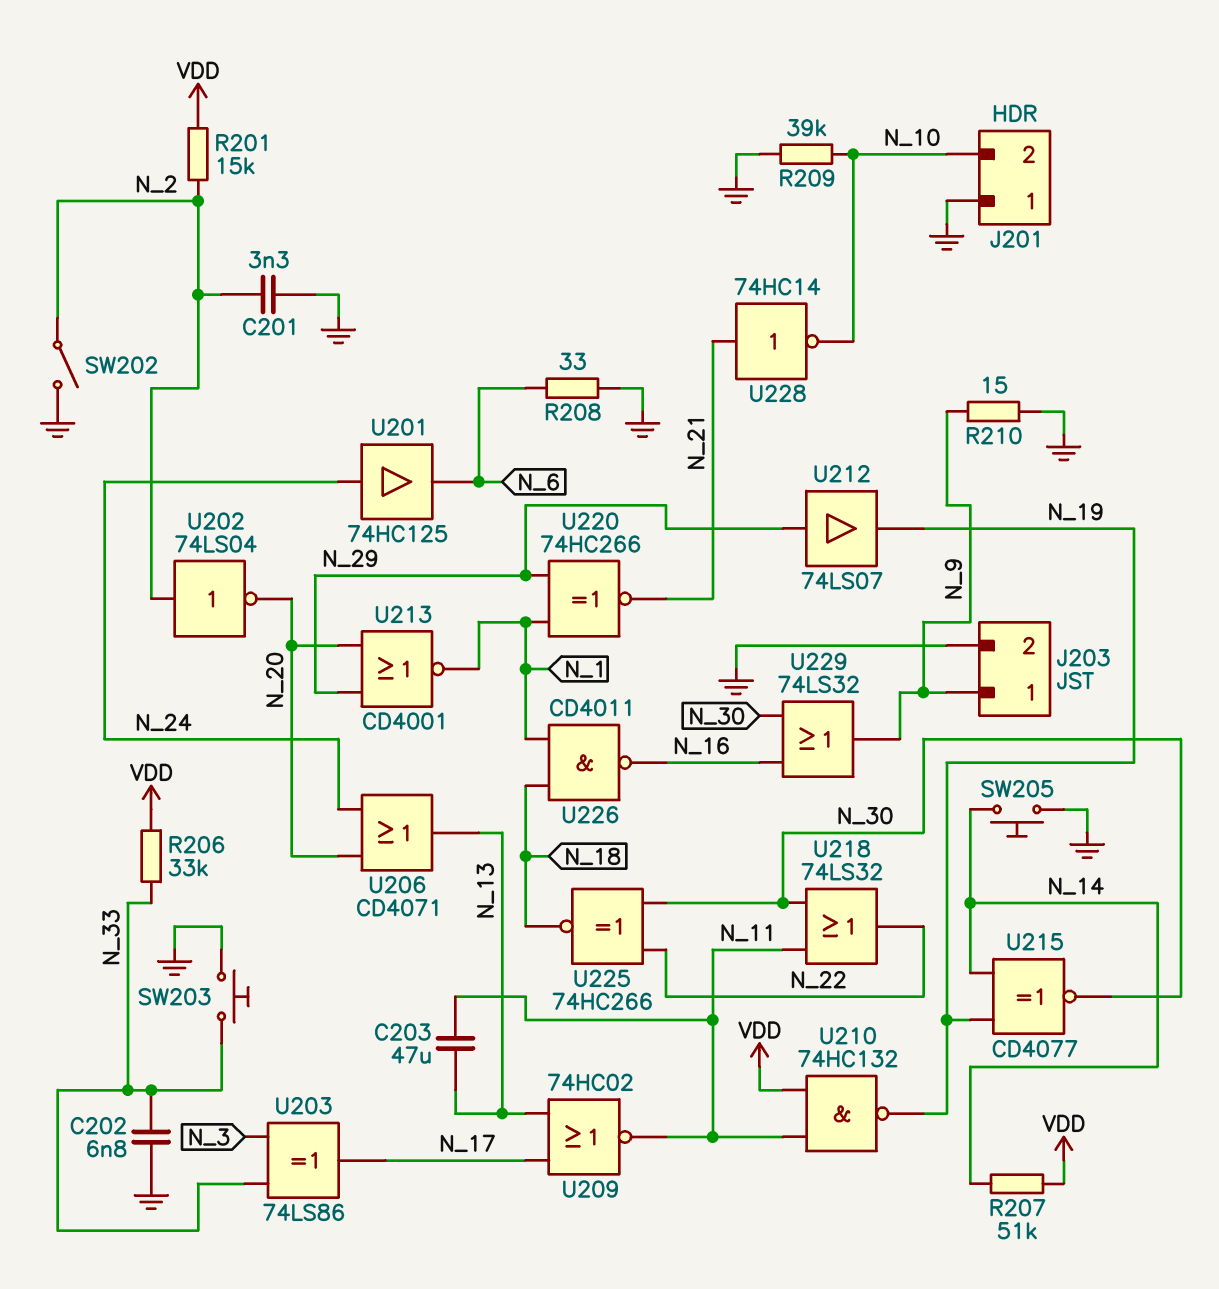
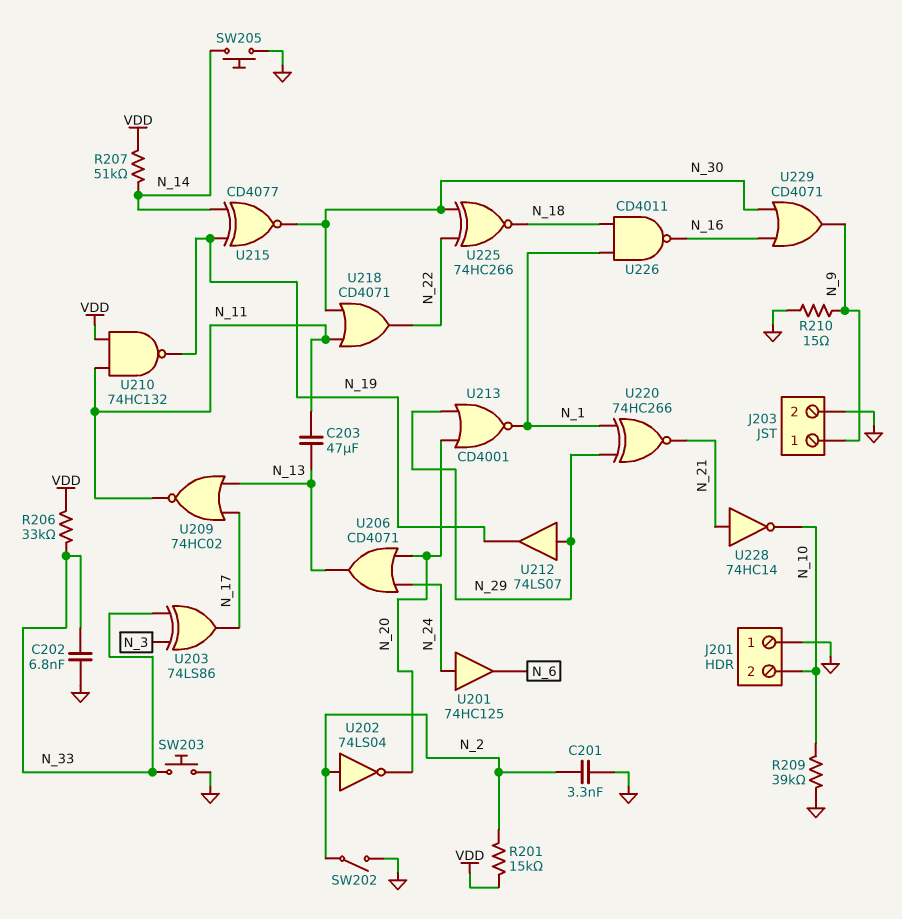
R208: 33 (GND, N_6) -> none
U218: OR 74LS32 (in N_11, in N_30, out N_22) -> OR CD4071 (in N_11, in N_30, out N_22)
U229: OR 74LS32 (in N_16, in N_30, out N_9) -> OR CD4071 (in N_16, in N_30, out N_9)

